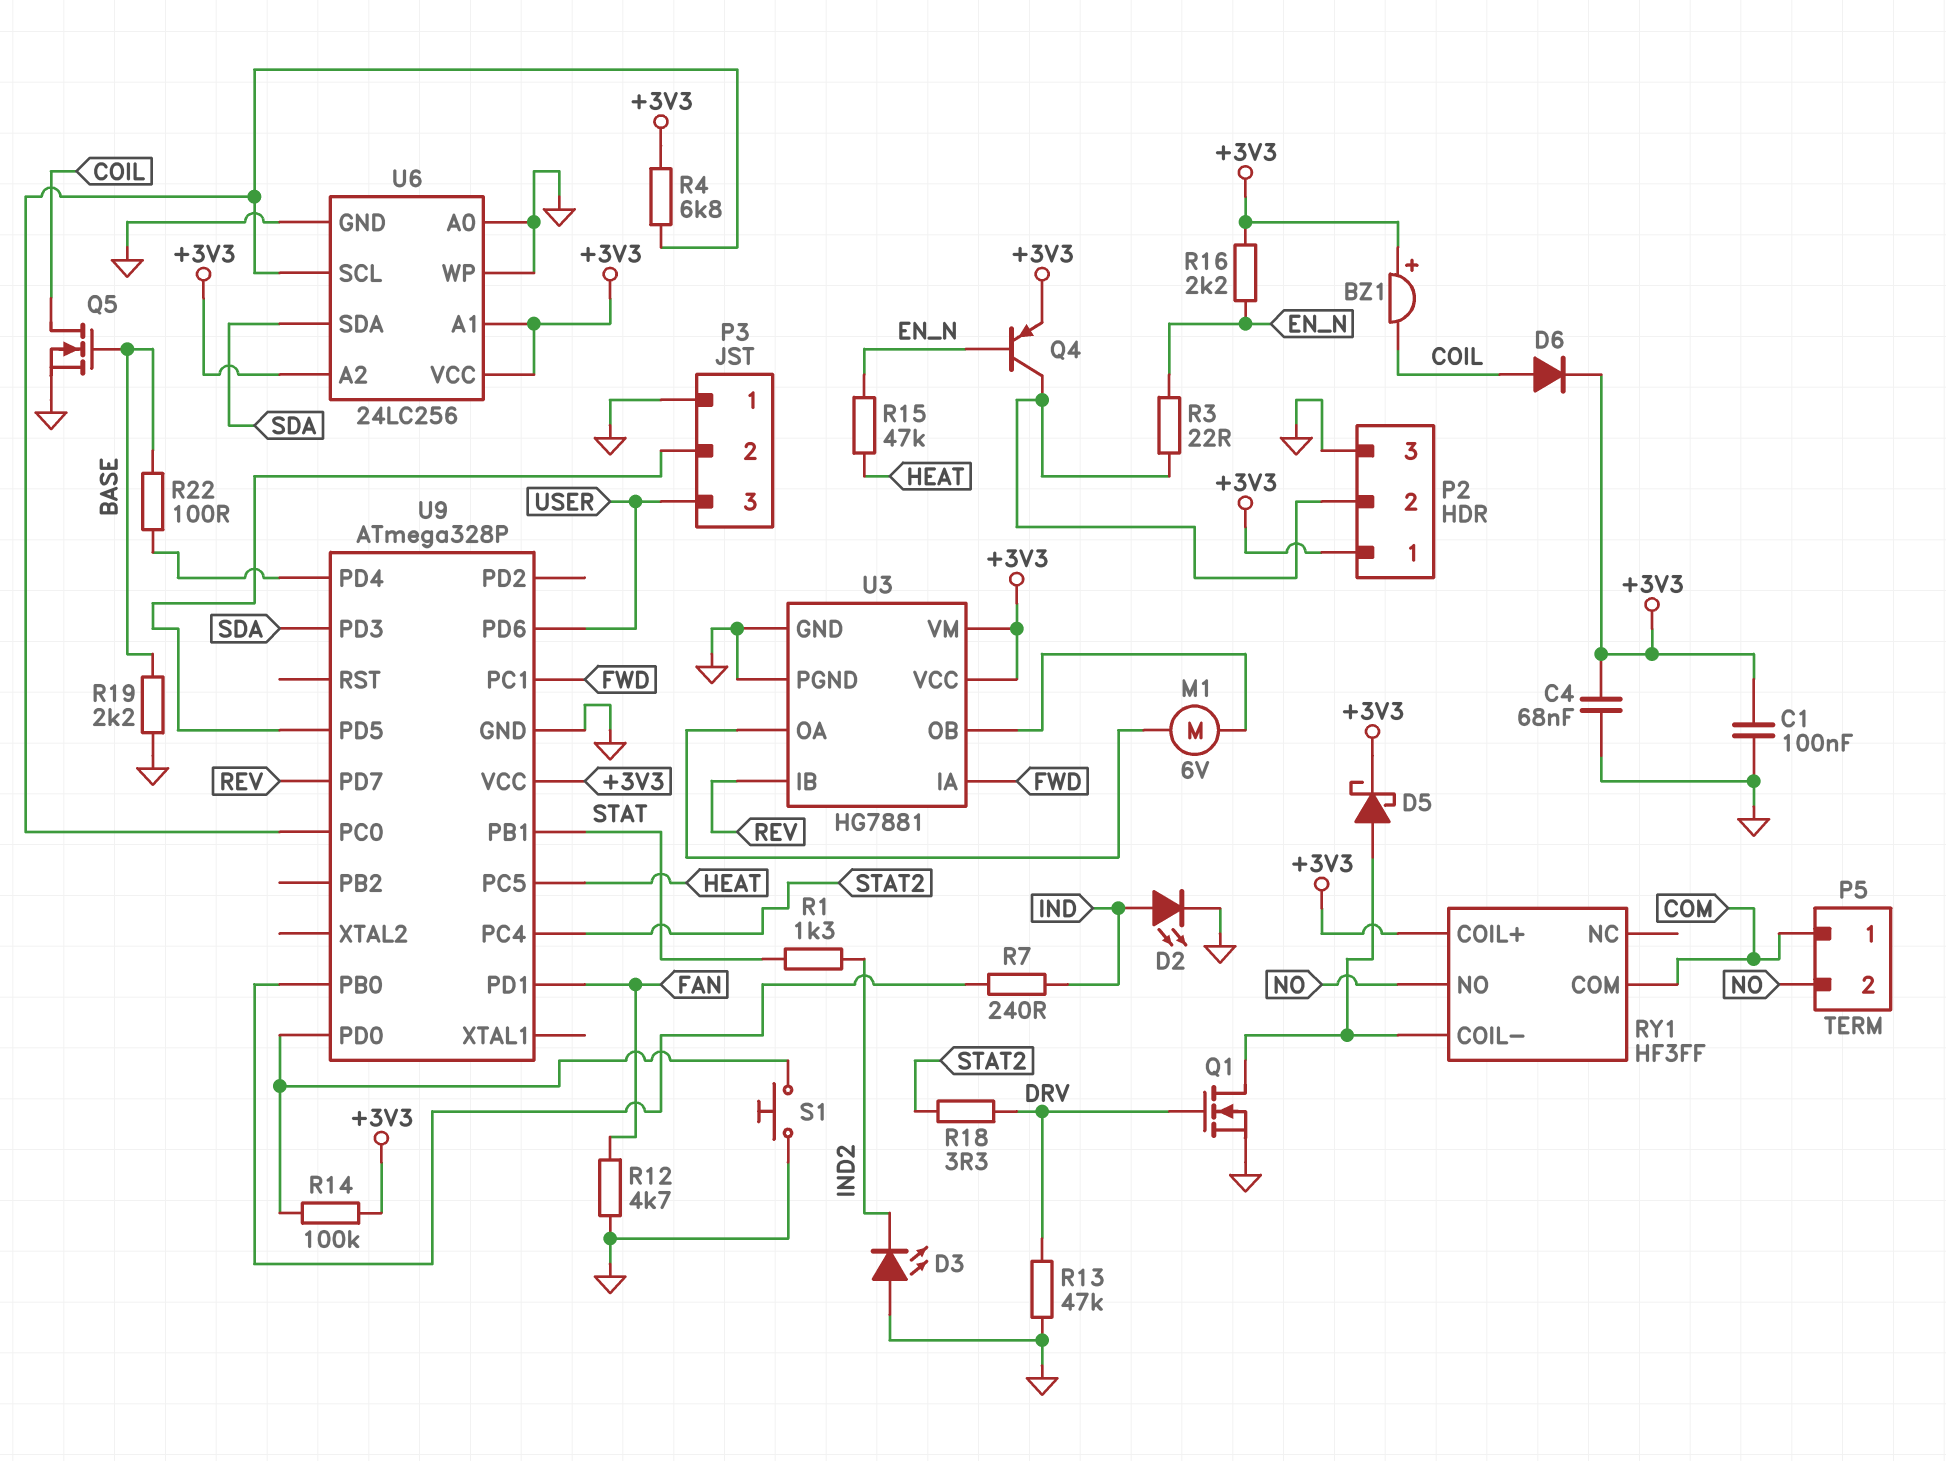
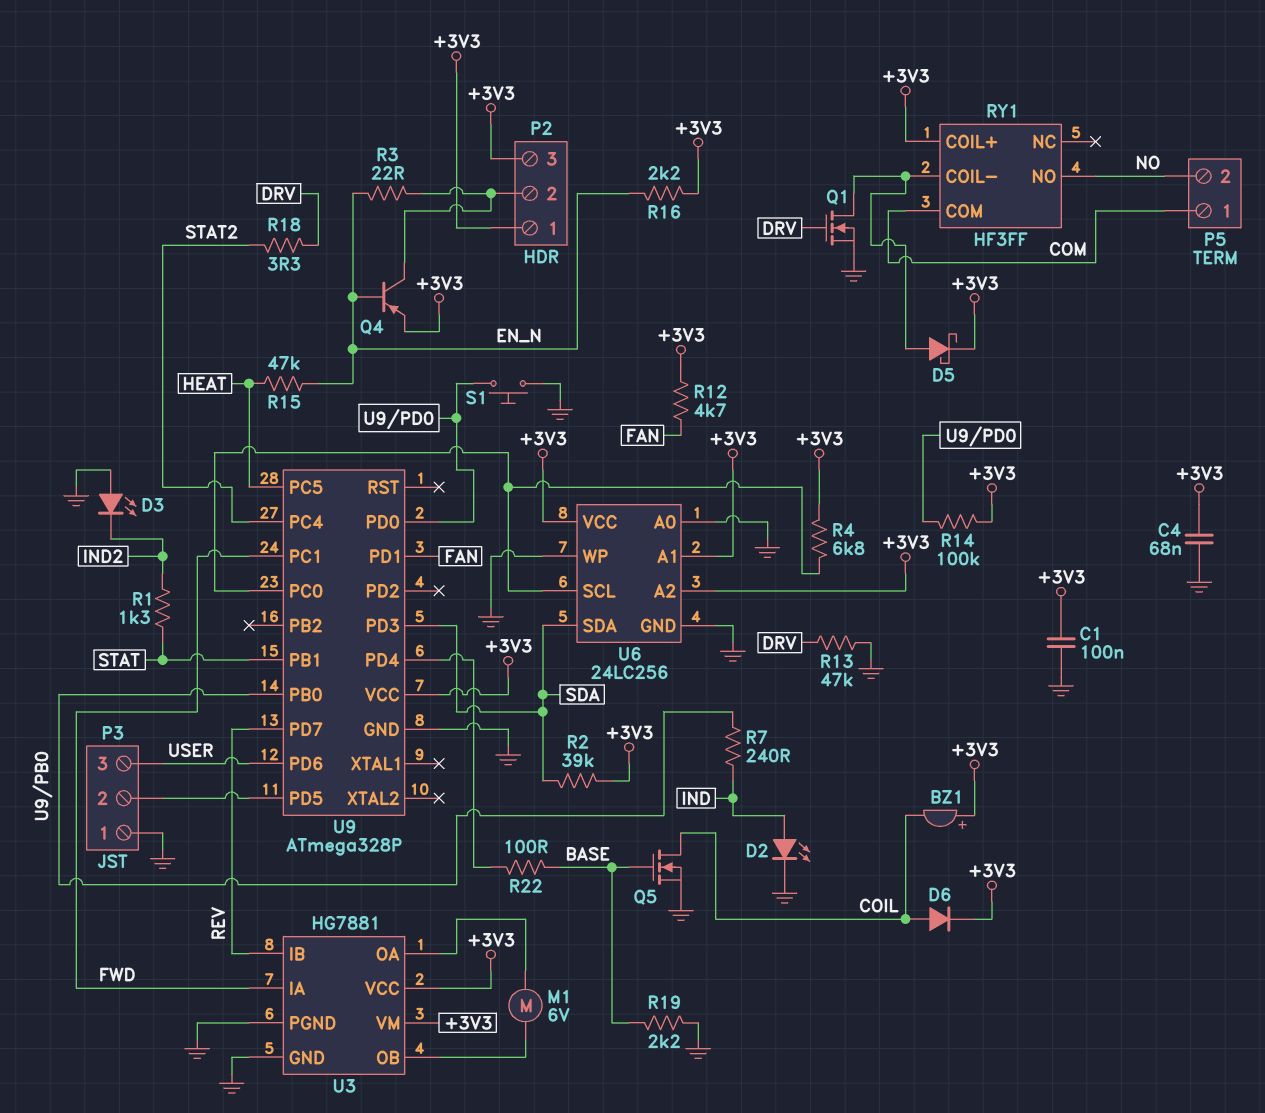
P2 pin 3: GND -> +3V3
R2: none -> 39k (+3V3, SDA)
R12: 4.7k (FAN, GND) -> 4.7k (+3V3, FAN)

